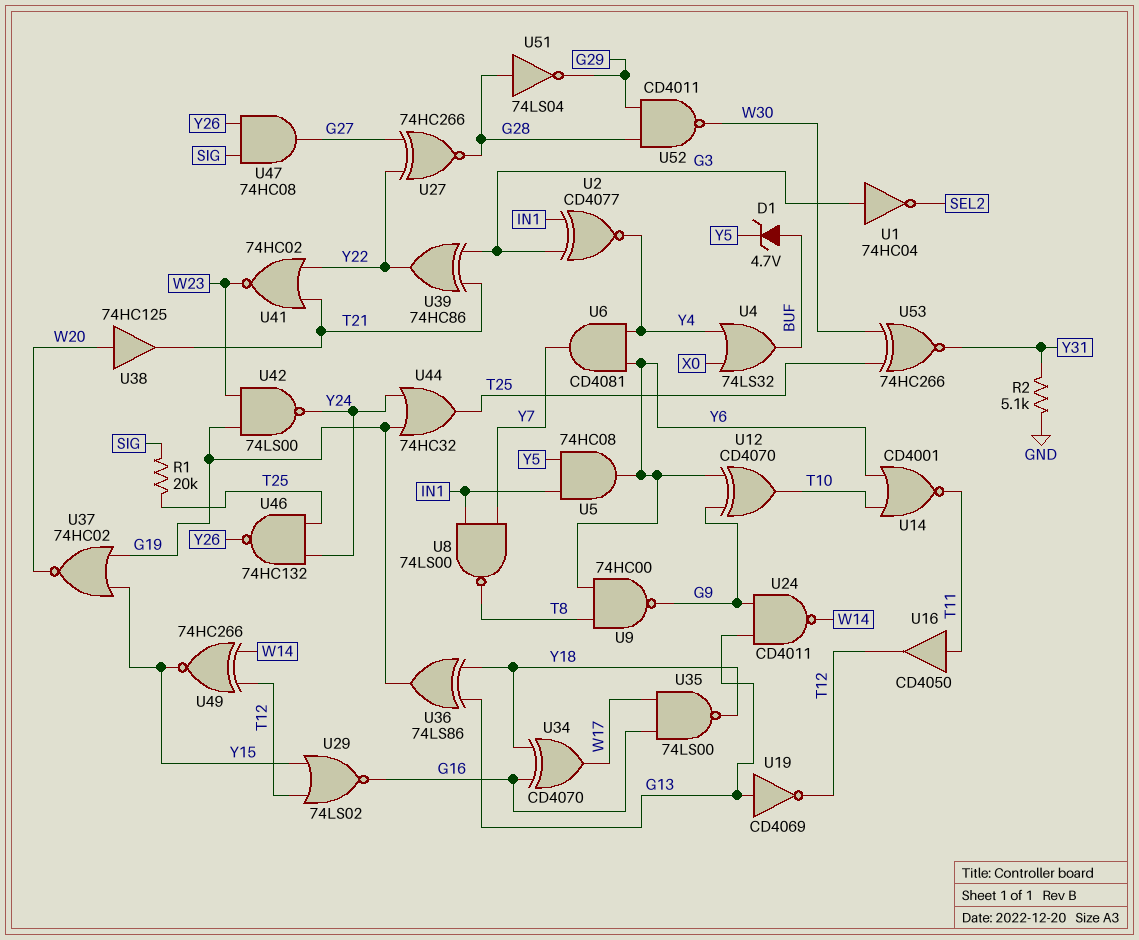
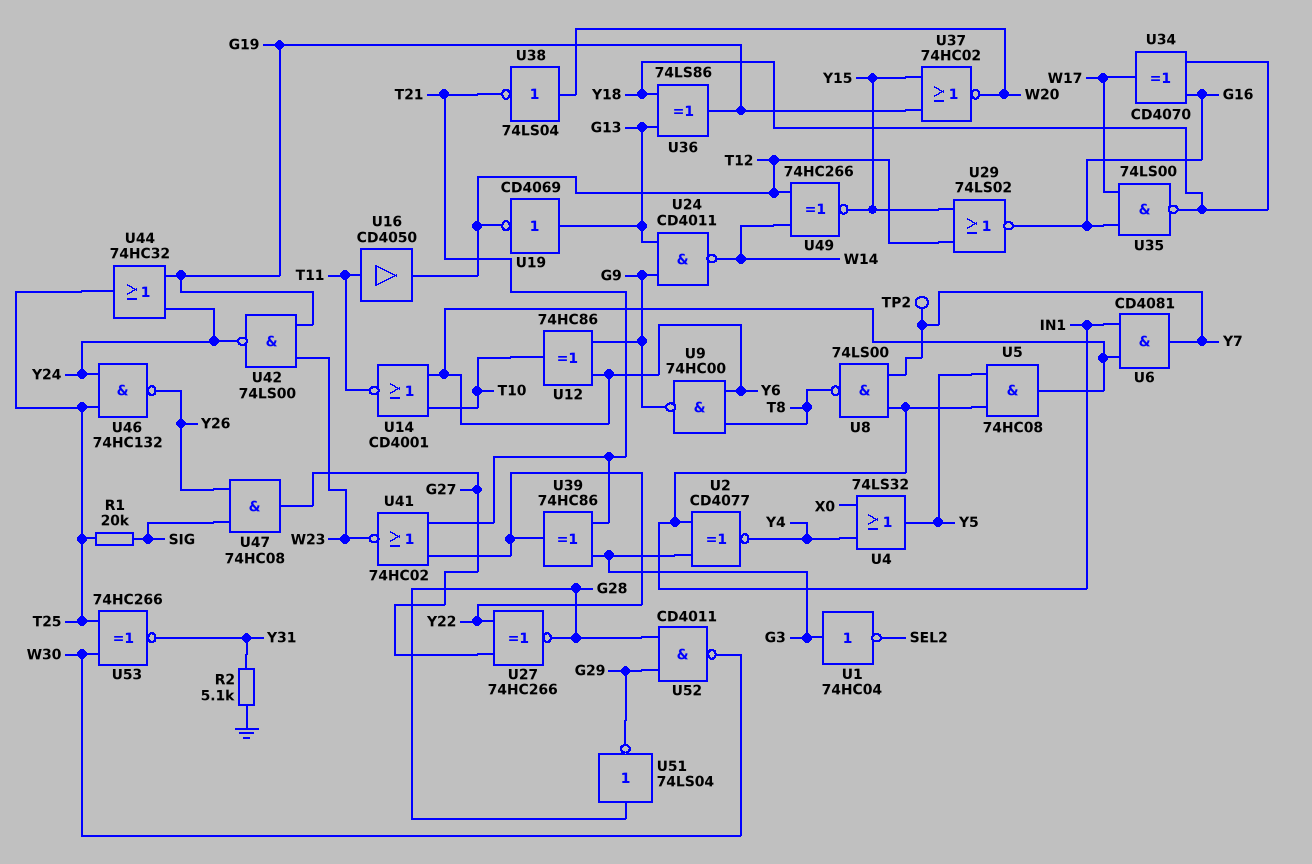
D1: zener 4.7V (A BUF, K Y5) -> none
TP2: none -> test point (Y7)
U4: OR 74LS32 (in X0, in Y4, out BUF) -> OR 74LS32 (in X0, in Y4, out Y5)
U6: AND CD4081 (in Y4, in Y6, out Y7) -> AND CD4081 (in IN1, in Y6, out Y7)
U12: XOR CD4070 (in G9, in Y6, out T10) -> XOR 74HC86 (in G9, in Y6, out T10)
U38: buffer 74HC125 (in W20, out T21) -> NOT 74LS04 (in W20, out T21)

